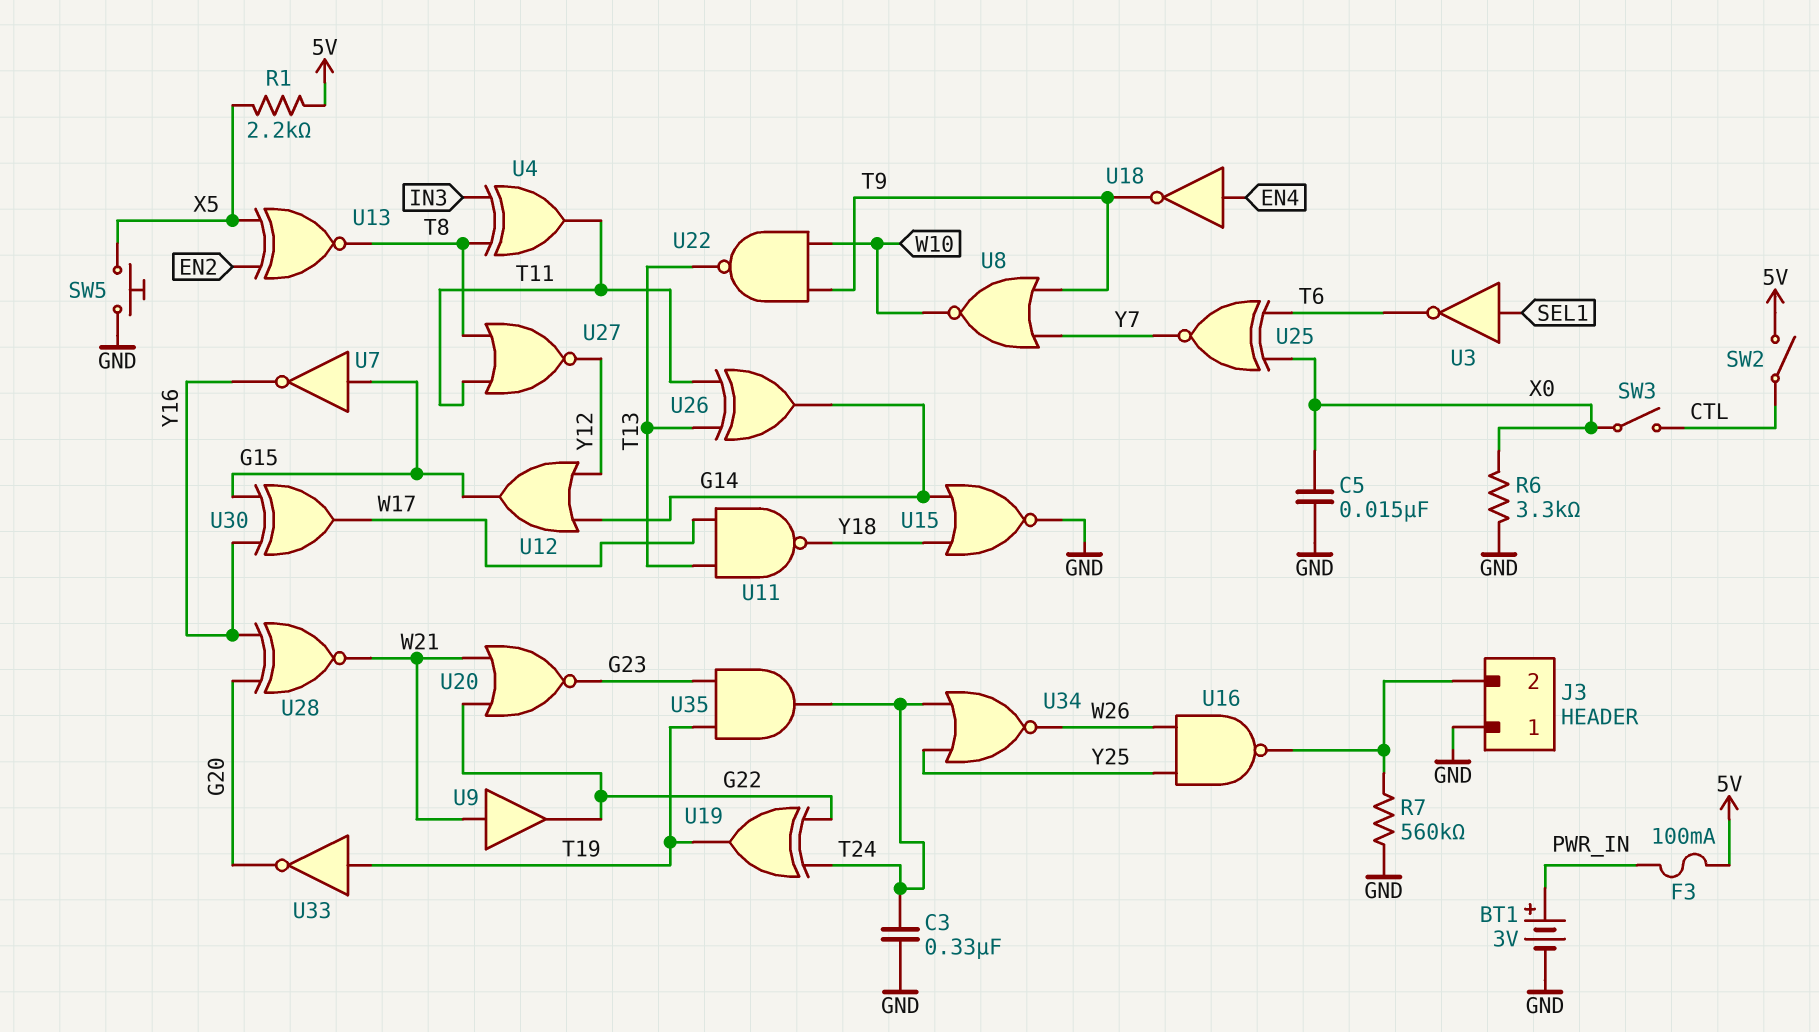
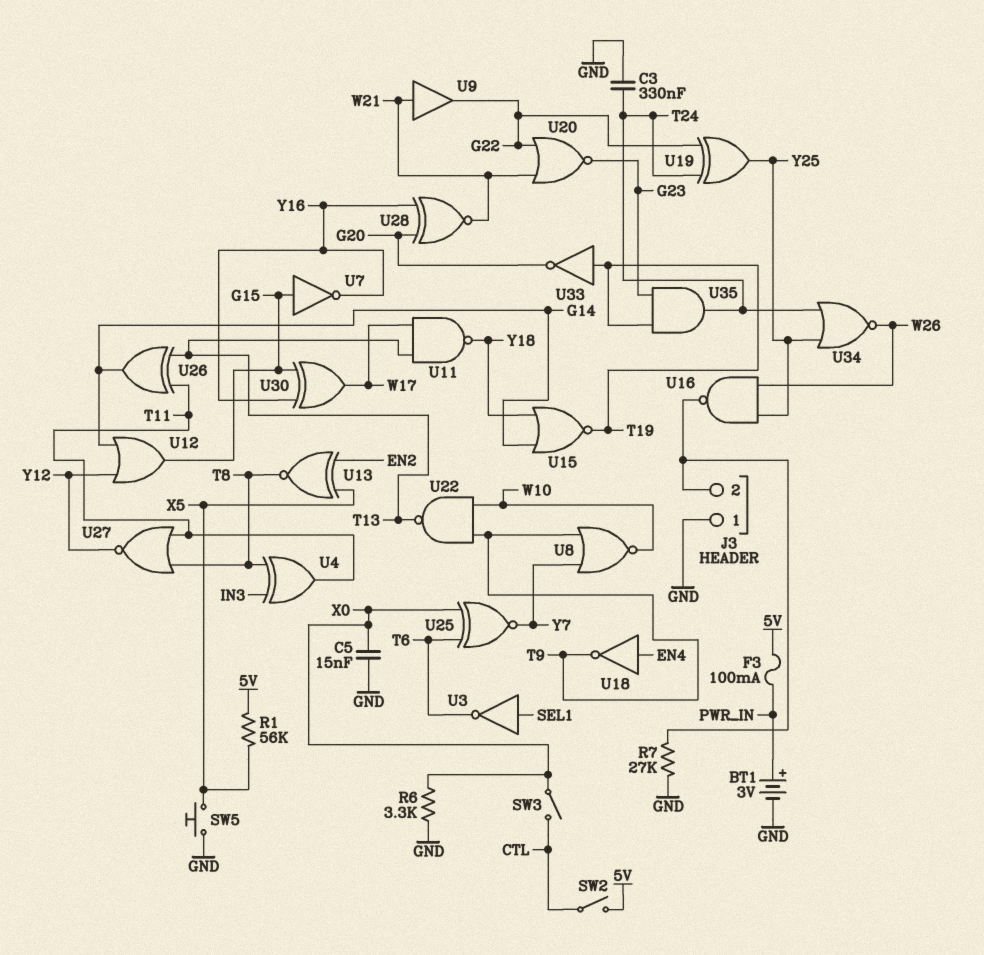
R1: 2.2k (5V, X5) -> 56k (5V, X5)
R7: 560k (GND, J3/2) -> 27k (GND, J3/2)
U15: NOR (in G14, in Y18, out GND) -> NOR (in G14, in Y18, out T19)
U19: XOR (in G22, in T24, out T19) -> XOR (in G22, in T24, out Y25)

